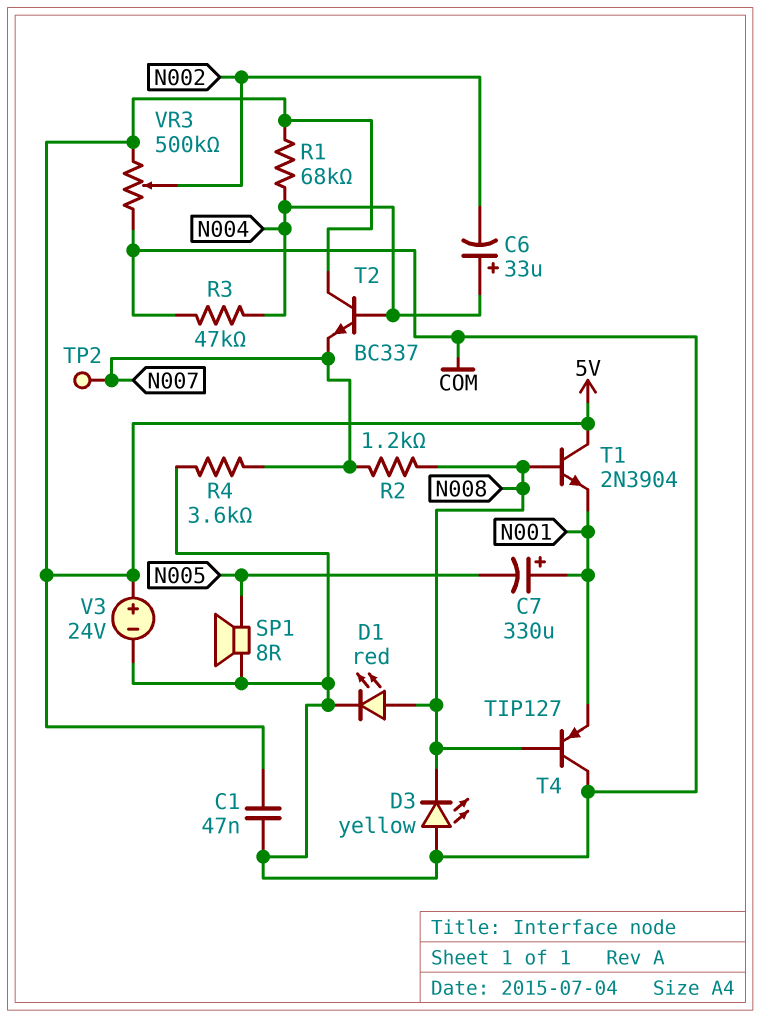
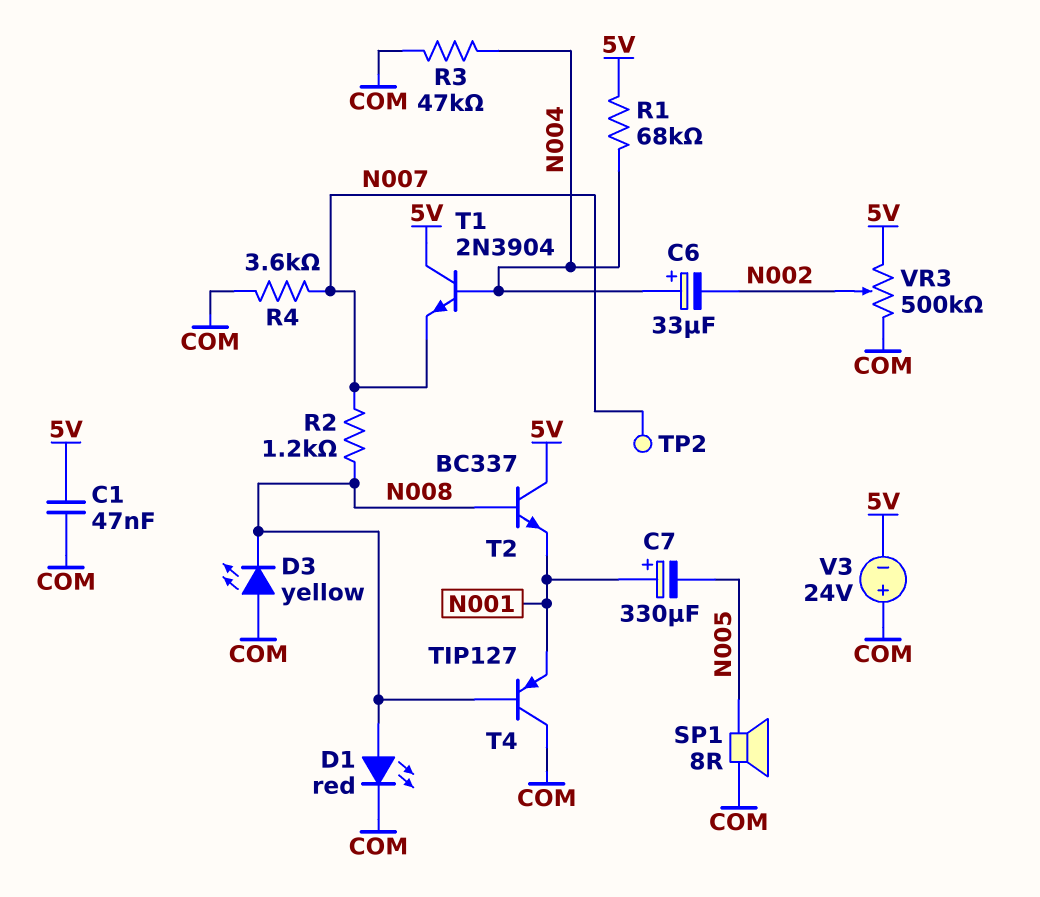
T1: NPN 2N3904 (B N008, C 5V, E N001) -> NPN 2N3904 (B N004, C 5V, E N007)
T2: NPN BC337 (B N004, C 5V, E N007) -> NPN BC337 (B N008, C 5V, E N001)
V3: 24V (plus 5V, minus COM) -> 24V (plus COM, minus 5V)

